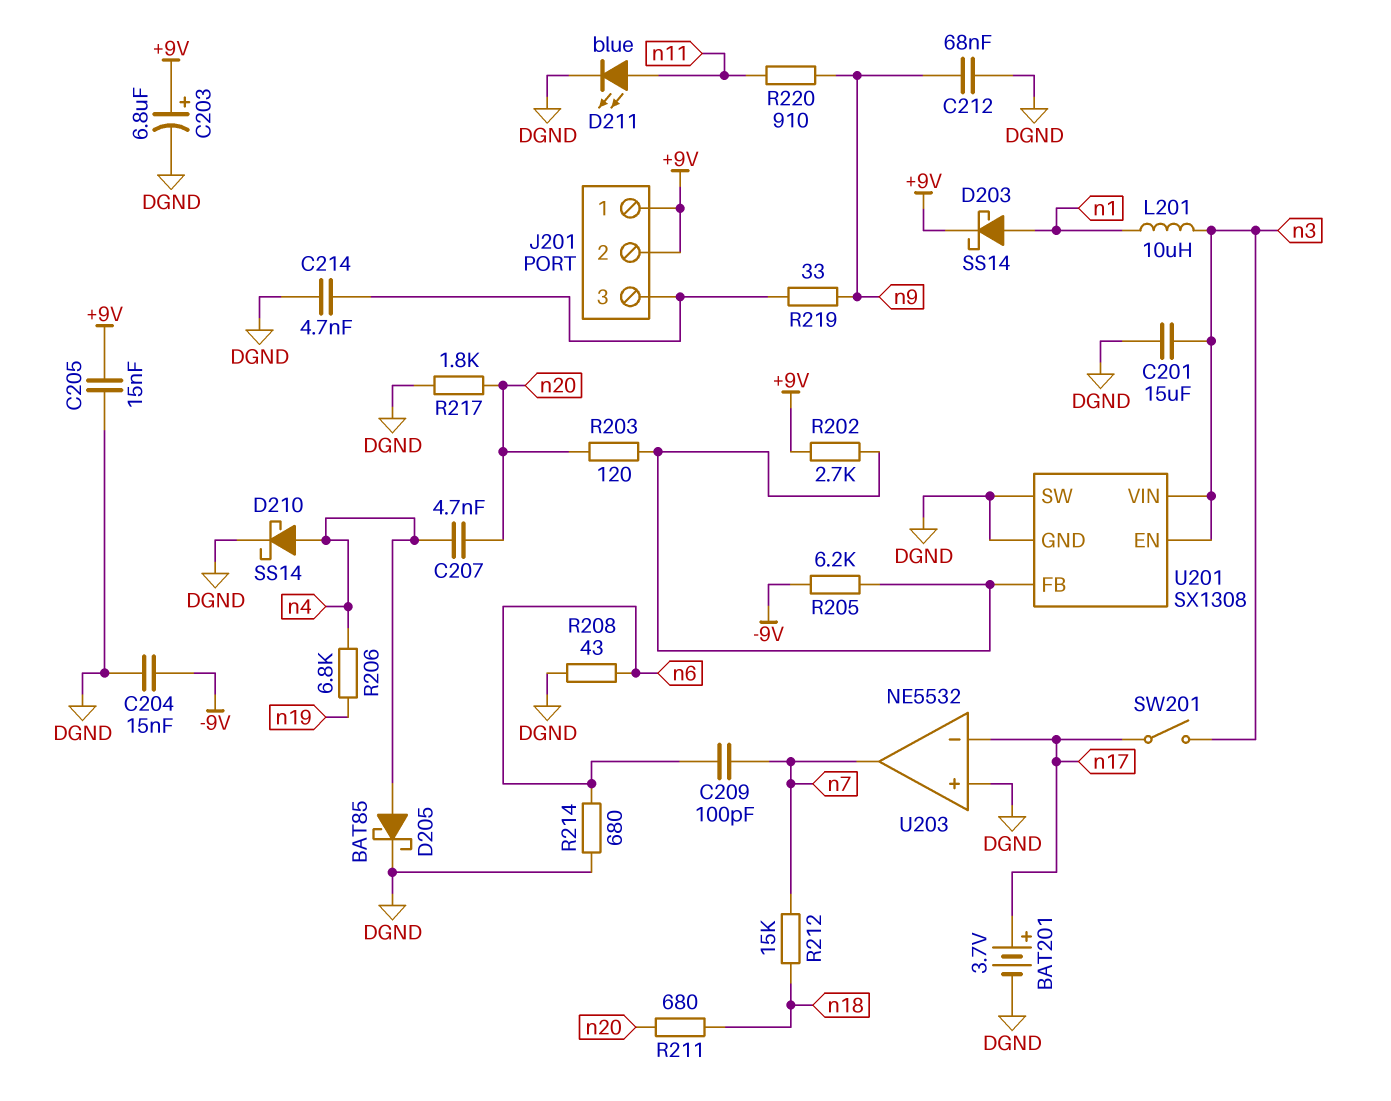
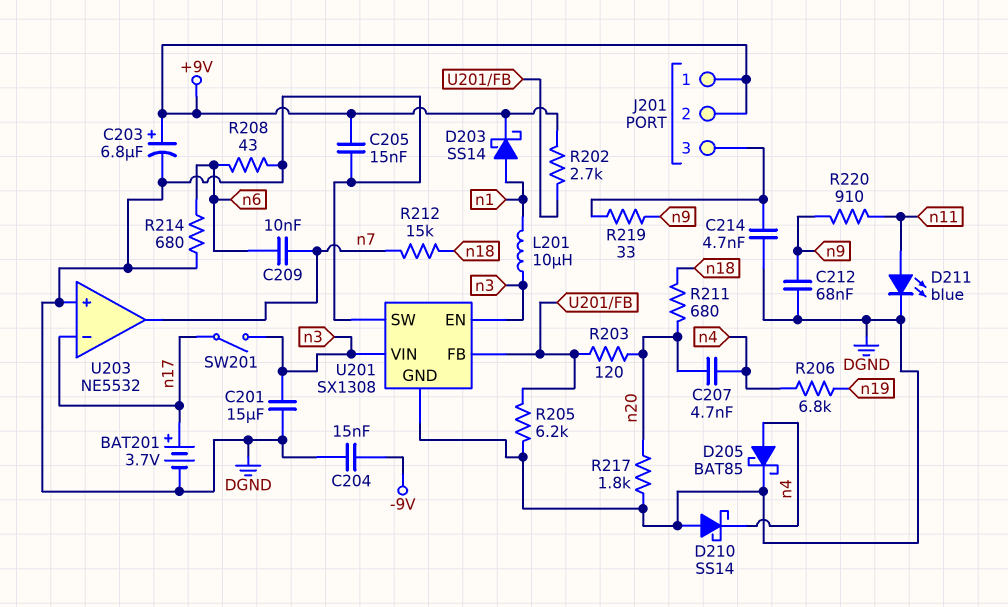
C209: 100pF (n6, n7) -> 10nF (n6, n7)
D210: schottky SS14 (A n4, K DGND) -> schottky SS14 (A DGND, K n4)
R205: 6.2k (-9V, U201/FB) -> 6.2k (DGND, U201/FB)

